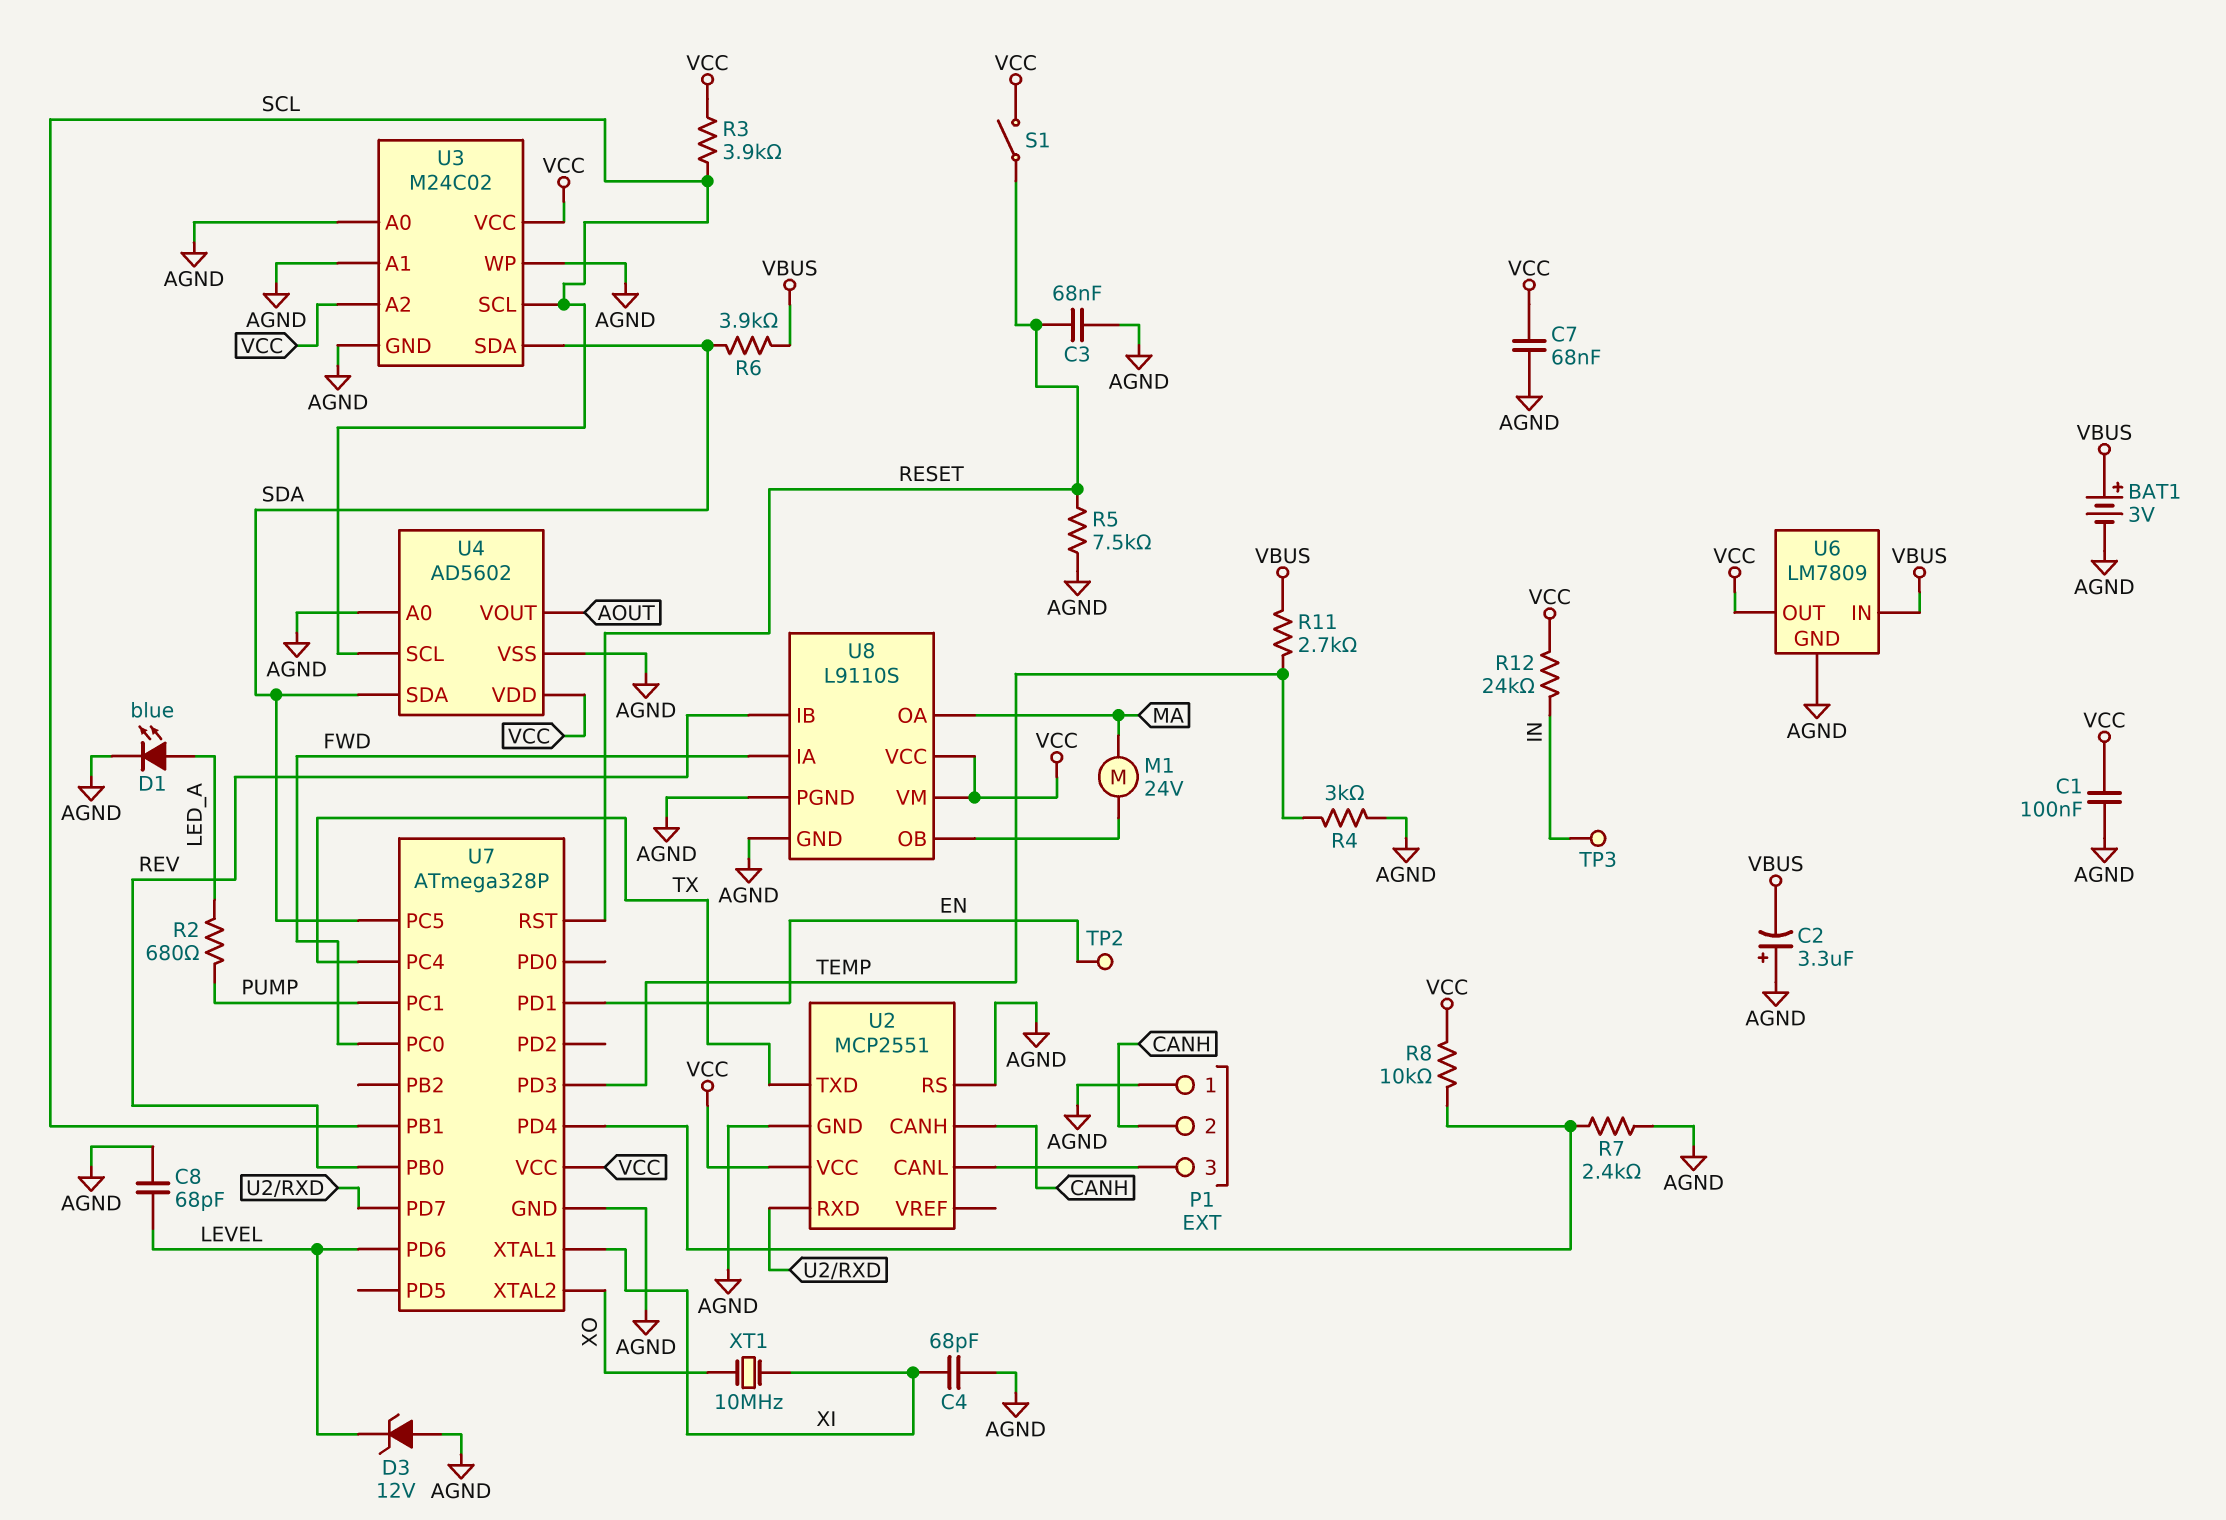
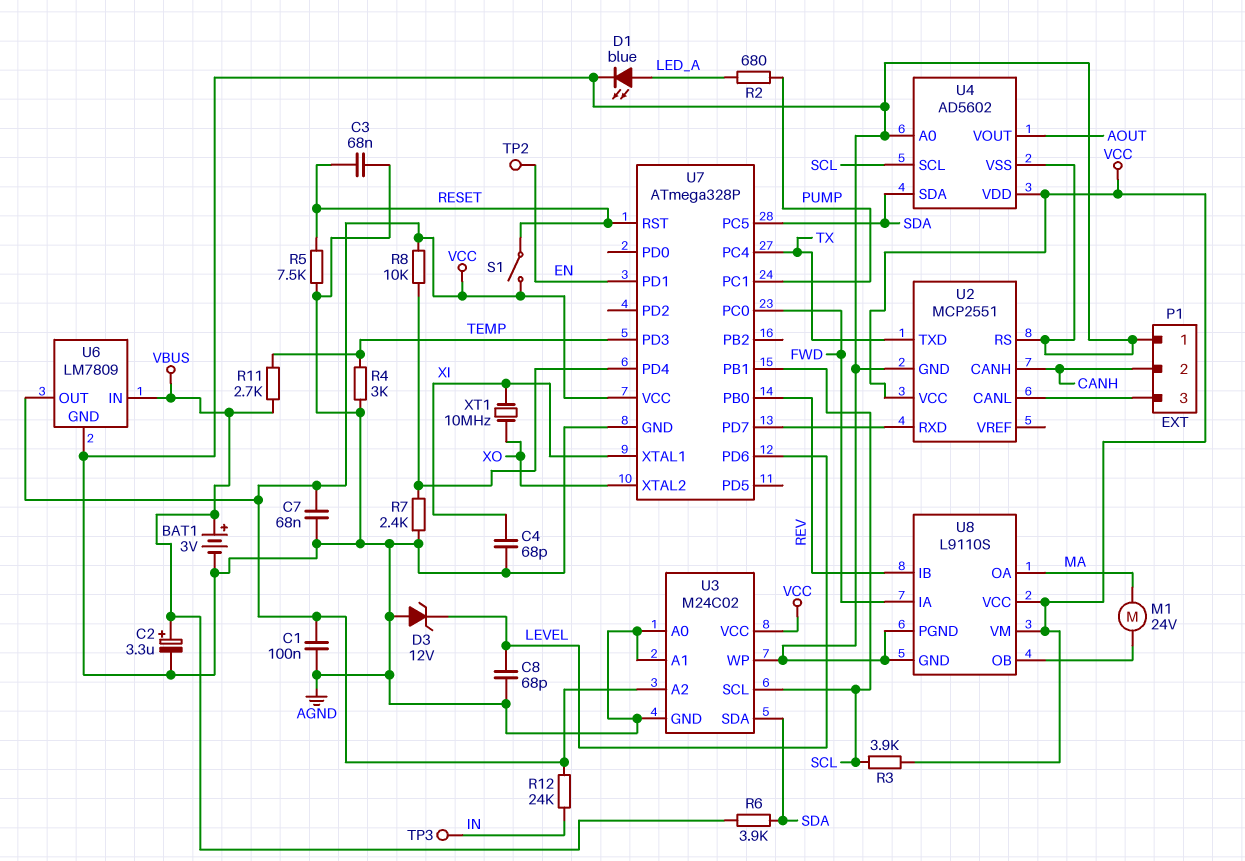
C2: 3.3uF (plus AGND, minus VBUS) -> 3.3uF (plus VBUS, minus AGND)

